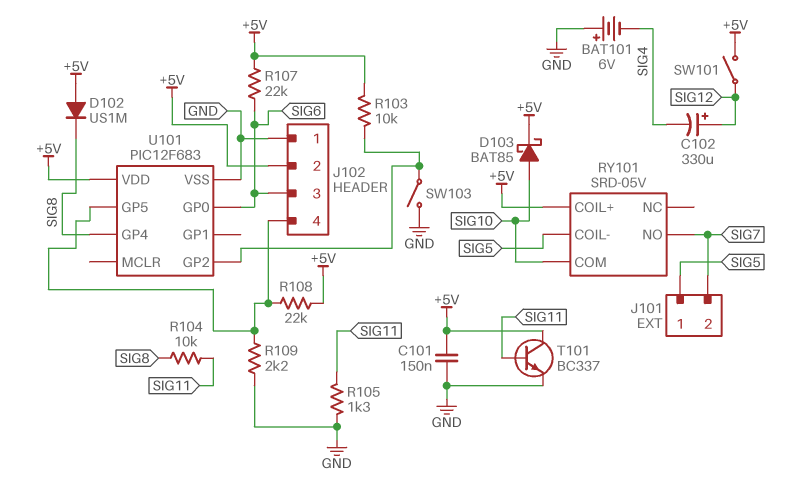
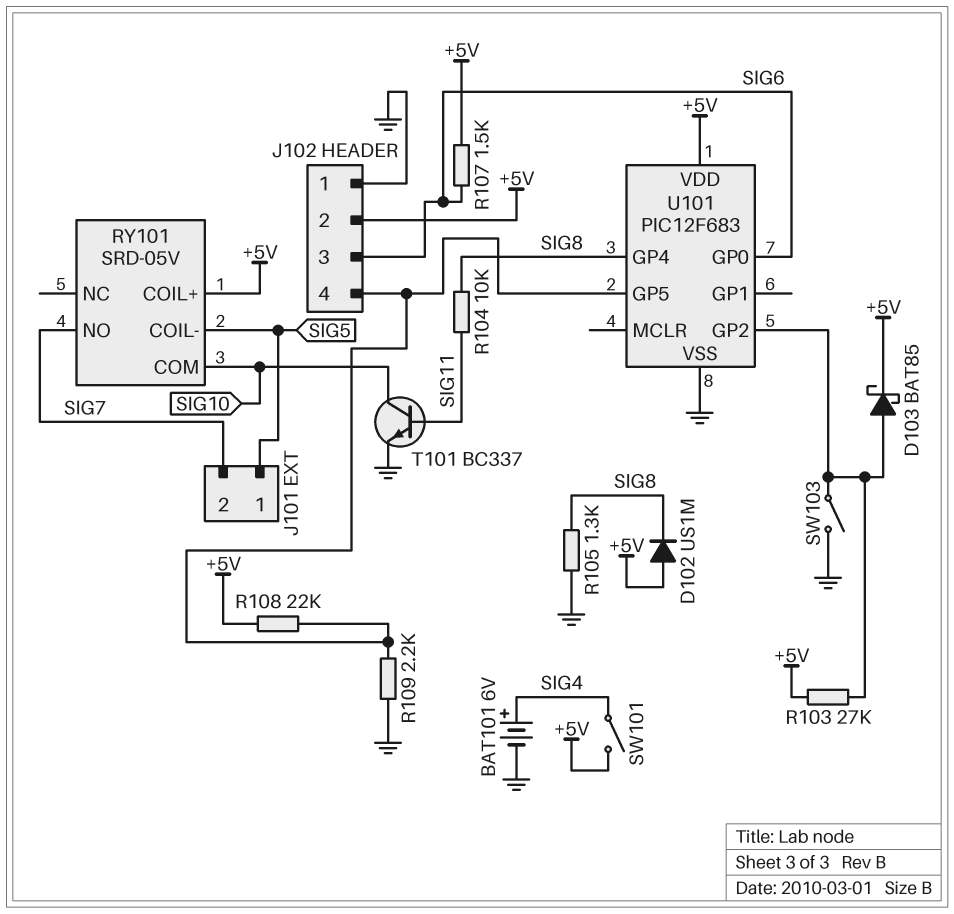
BAT101: 6V (plus GND, minus SIG4) -> 6V (plus SIG4, minus GND)
C101: 150nF (+5V, GND) -> none
C102: 330uF (plus SIG12, minus SIG4) -> none
D103: schottky BAT85 (A SIG10, K +5V) -> schottky BAT85 (A U101/GP2, K +5V)
R103: 10k (+5V, U101/GP2) -> 27k (+5V, U101/GP2)
R105: 1.3k (GND, SIG11) -> 1.3k (GND, SIG8)
R107: 22k (+5V, SIG6) -> 1.5k (+5V, SIG6)
SW101: switch (+5V, SIG12) -> switch (+5V, SIG4)
T101: NPN BC337 (B SIG11, C +5V, E GND) -> NPN BC337 (B SIG11, C SIG10, E GND)

